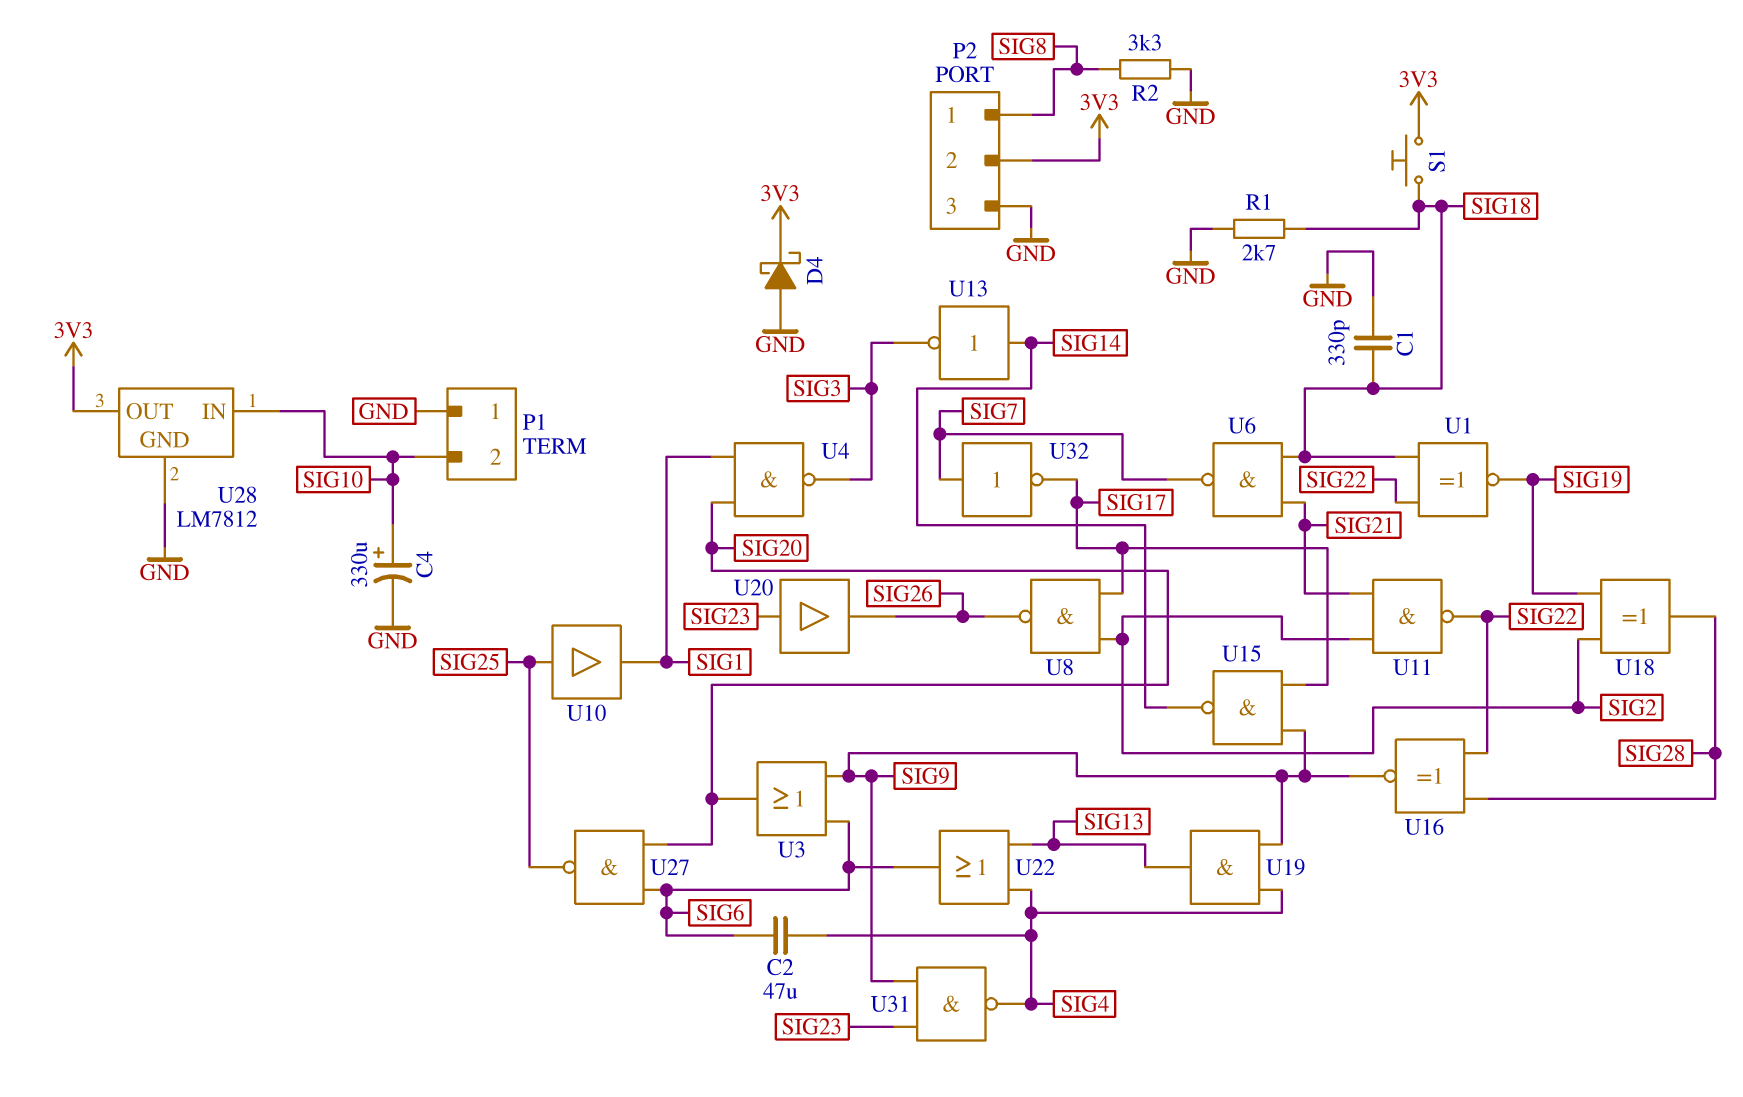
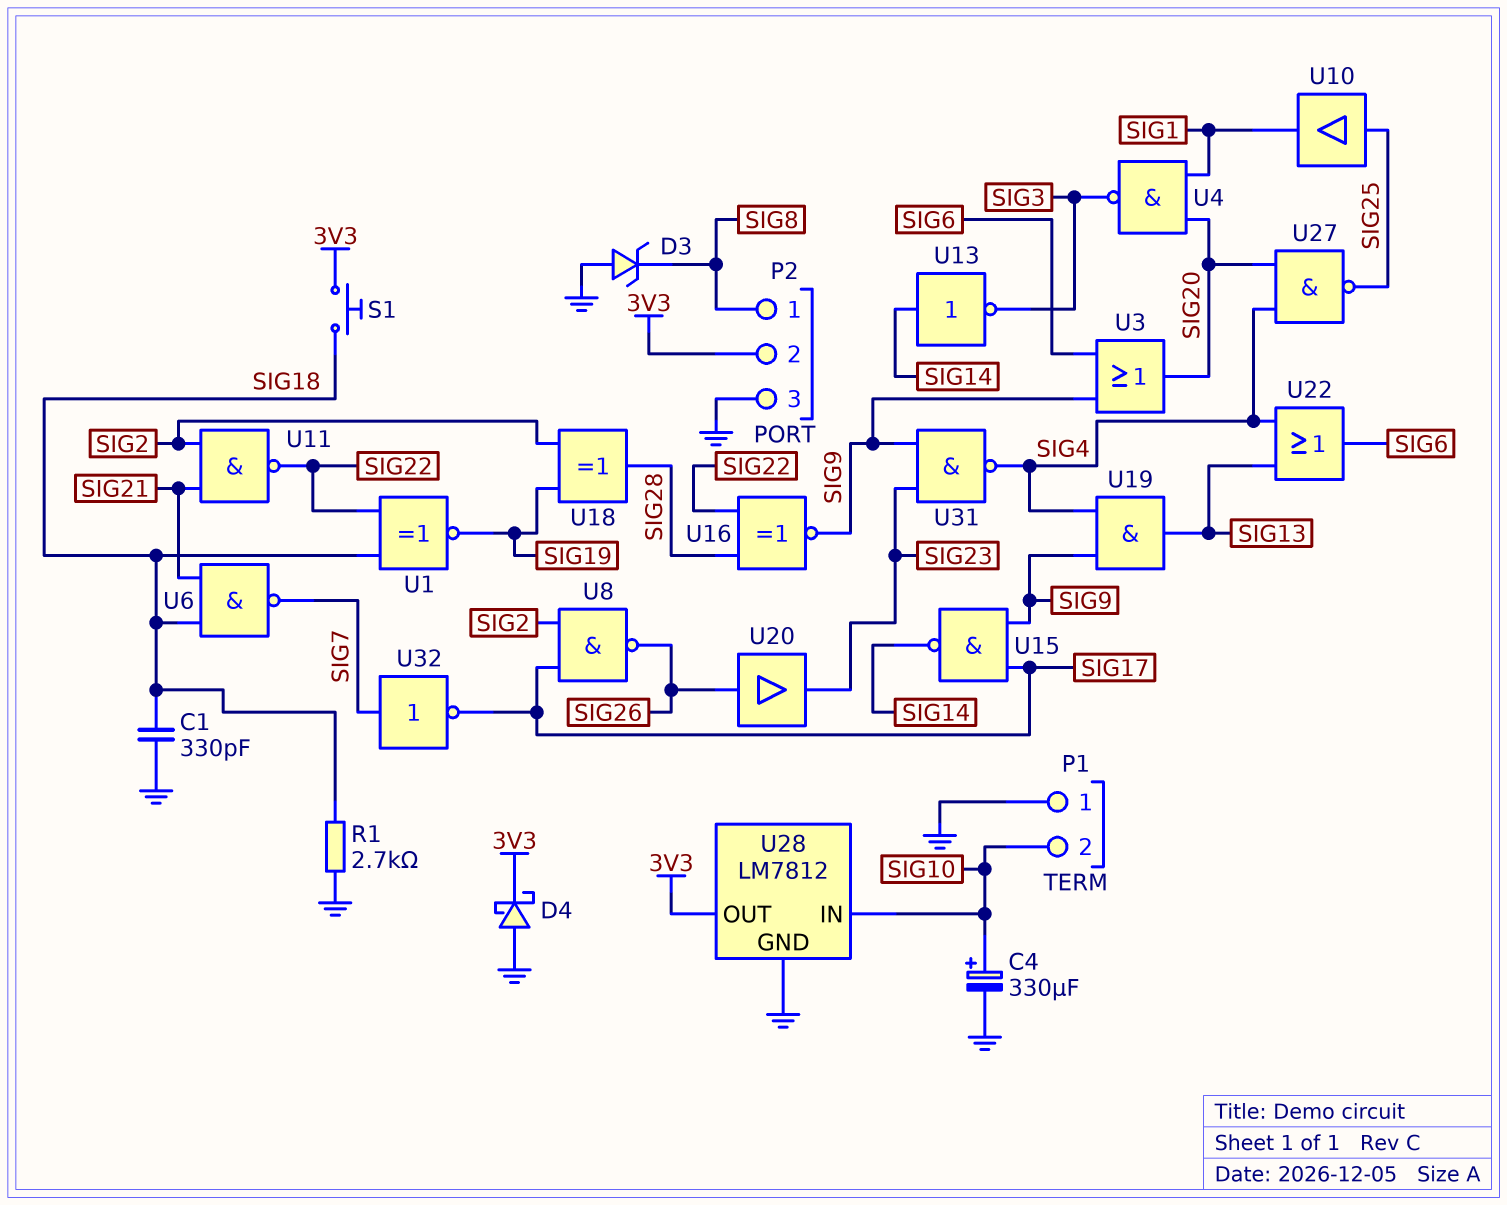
C2: 47uF (SIG4, SIG6) -> none
D3: none -> zener (A GND, K SIG8)
R2: 3.3k (GND, SIG8) -> none
U20: buffer (in SIG23, out SIG26) -> buffer (in SIG26, out SIG23)
U27: NAND (in SIG6, in SIG20, out SIG25) -> NAND (in SIG4, in SIG20, out SIG25)

